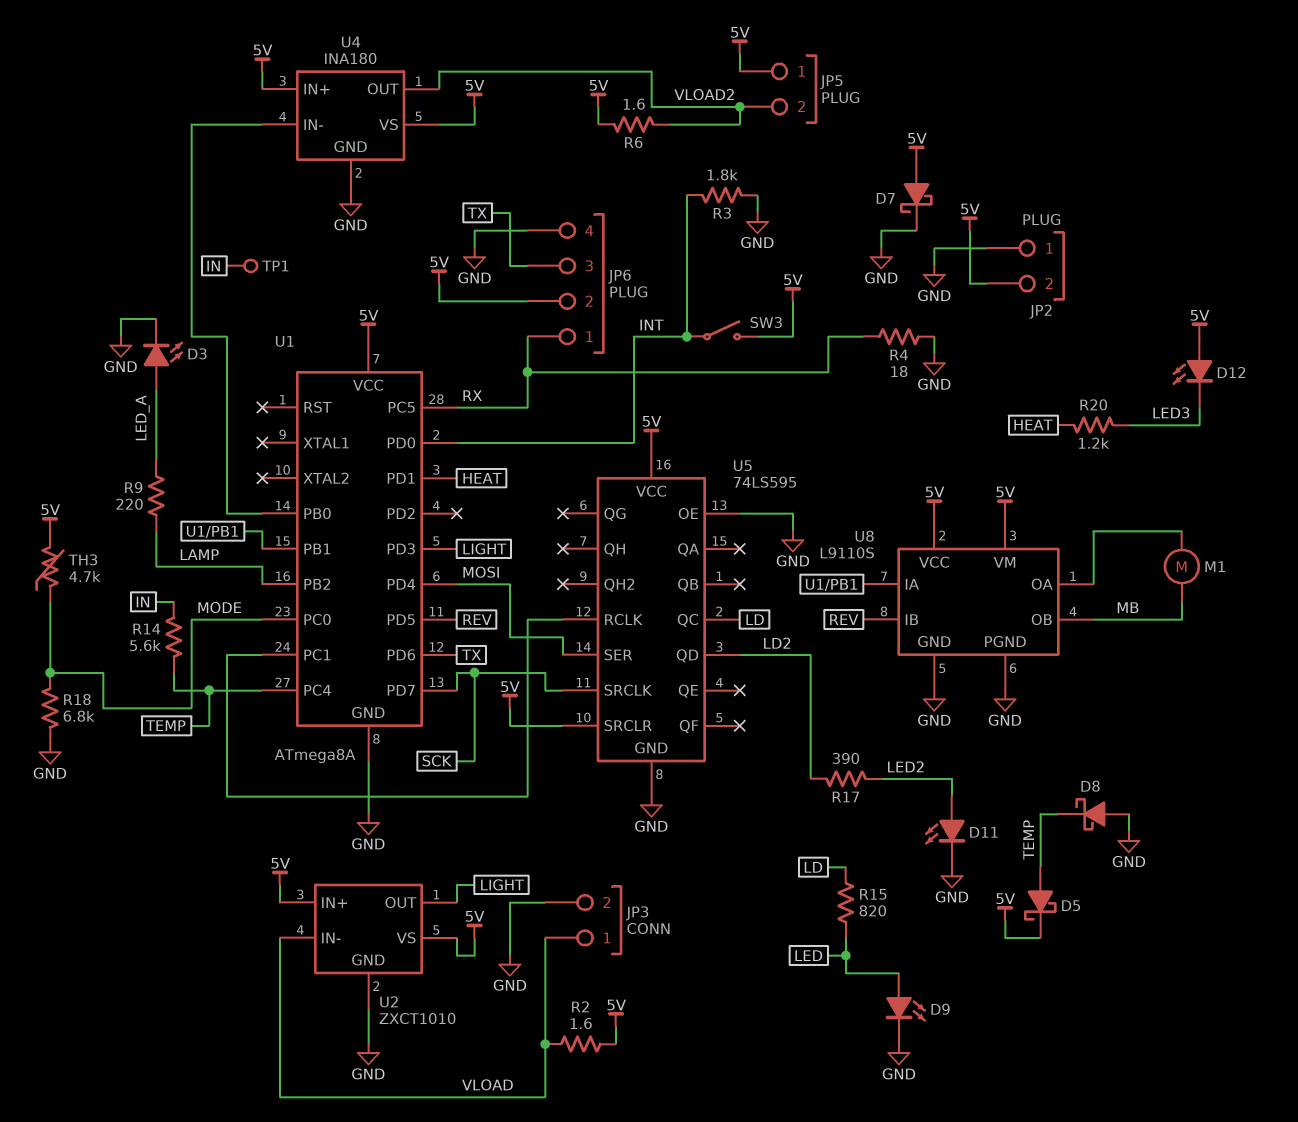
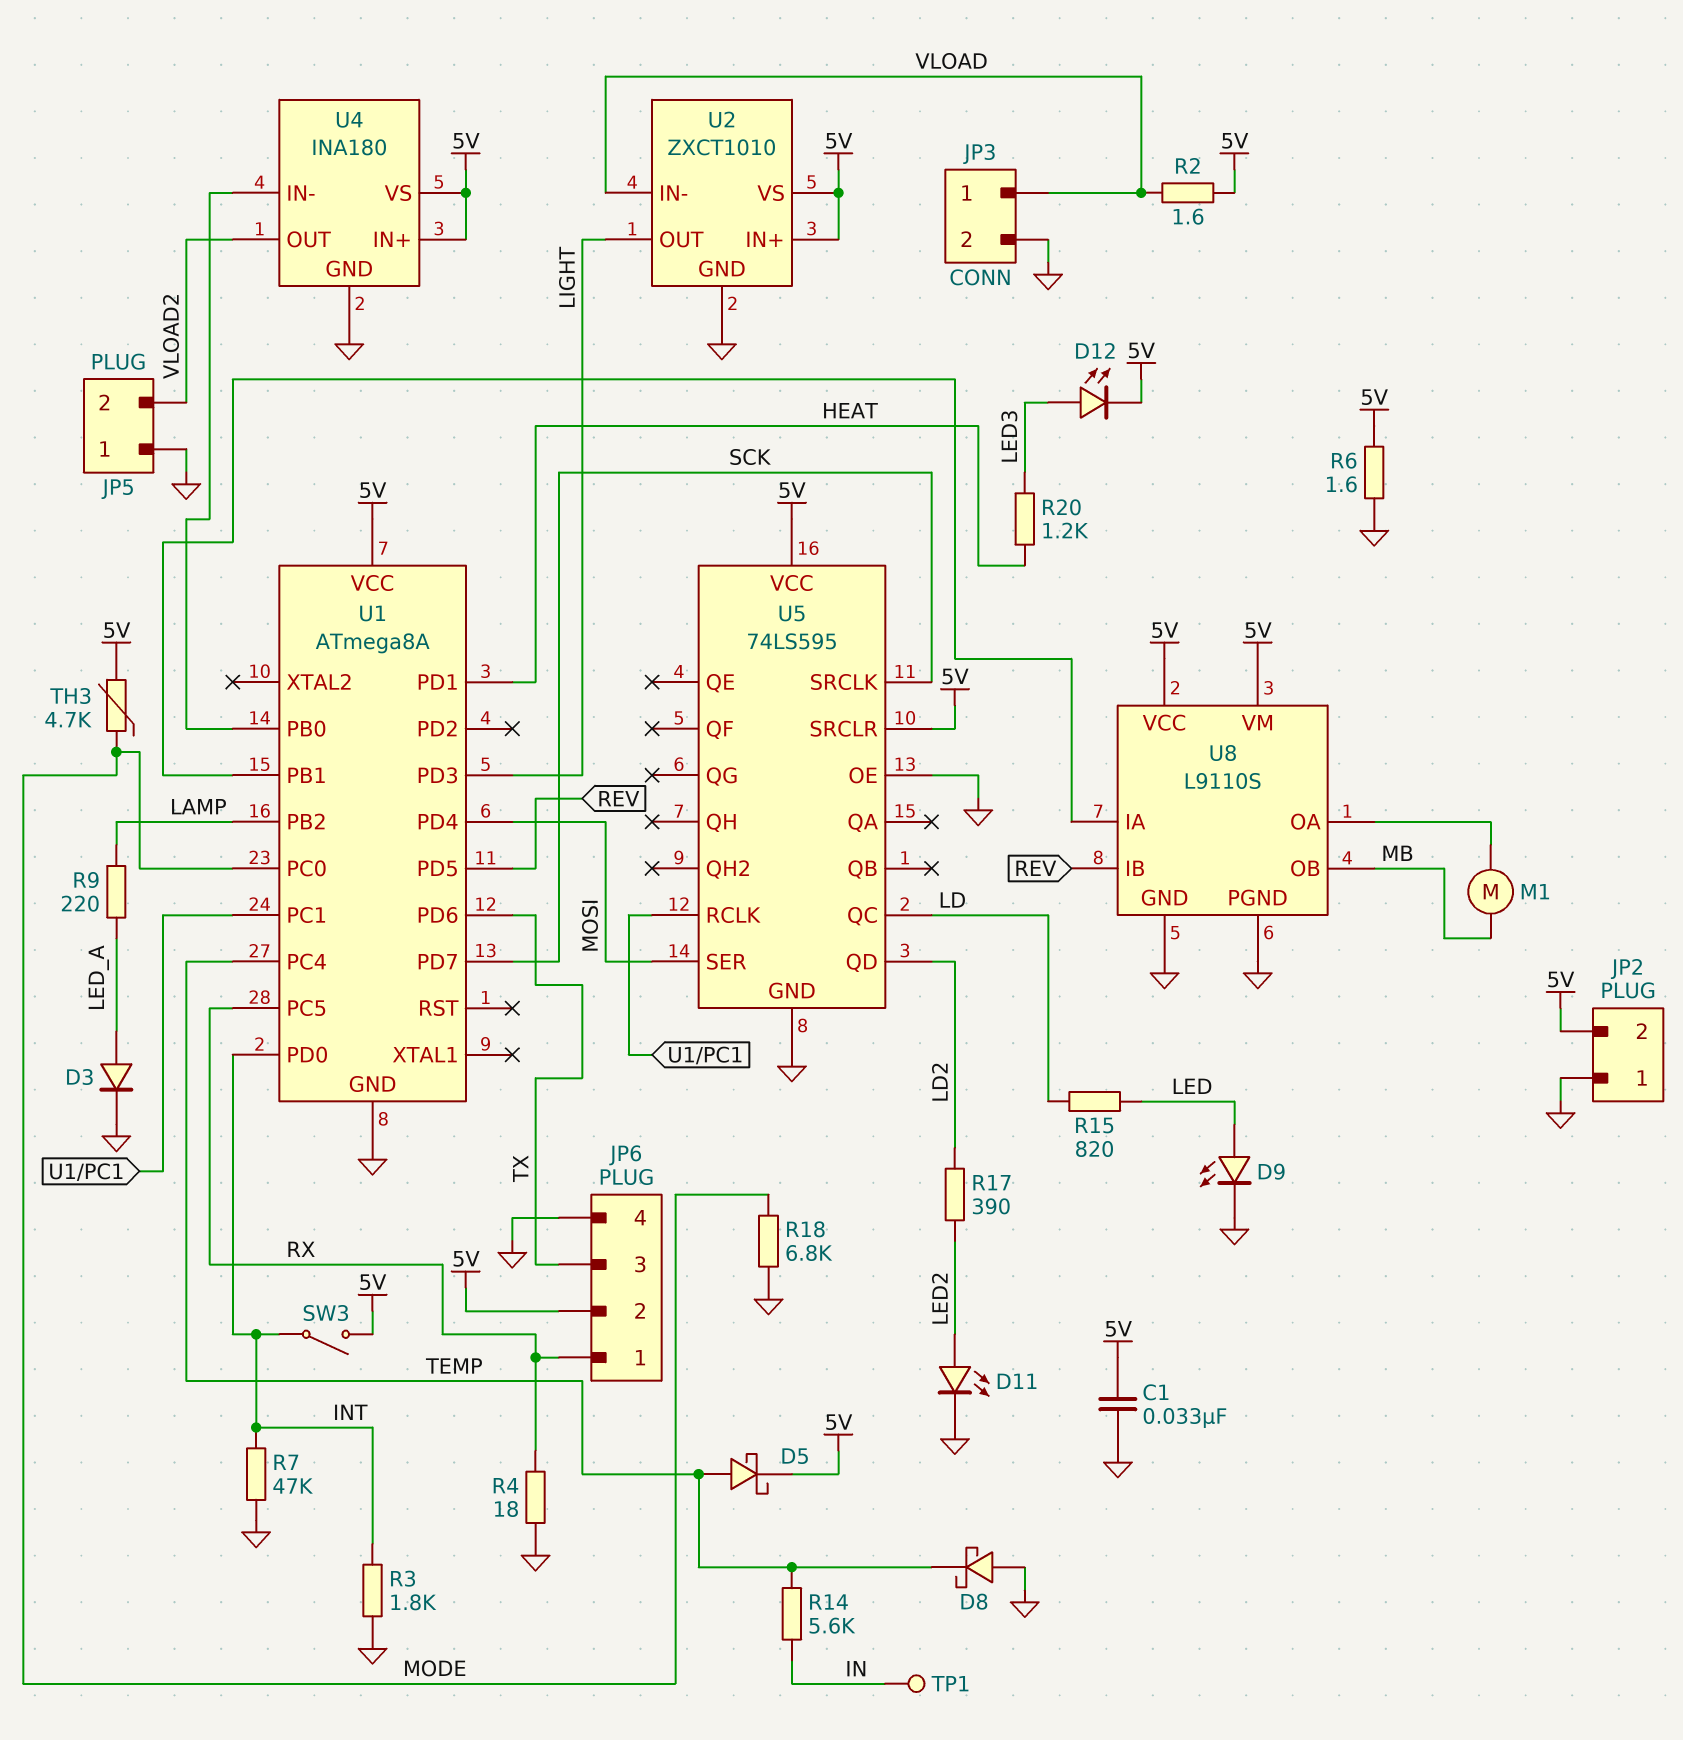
C1: none -> 33nF (5V, GND)
D3: LED (A LED_A, K GND) -> diode (A LED_A, K GND)
D7: schottky (A 5V, K GND) -> none
D12: LED (A 5V, K LED3) -> LED (A LED3, K 5V)
JP5 pin 1: 5V -> GND
R6: 1.6 (5V, VLOAD2) -> 1.6 (5V, GND)
R7: none -> 47k (GND, INT)

